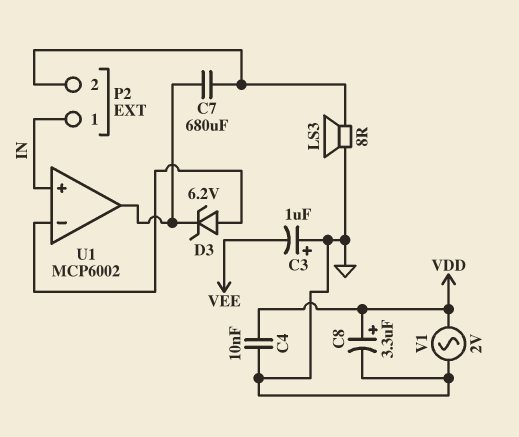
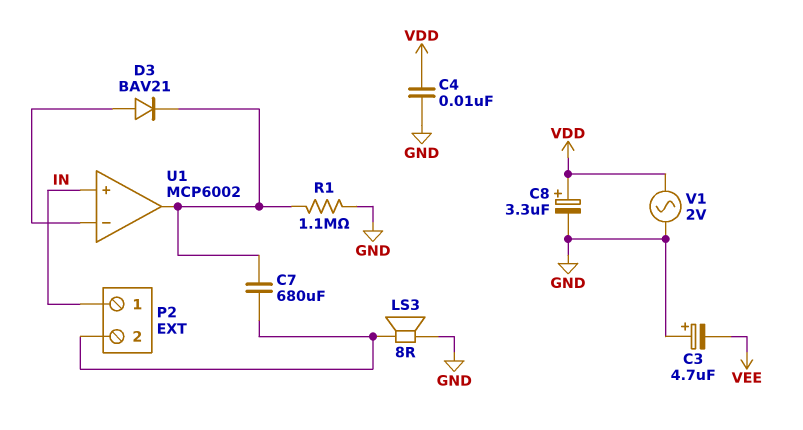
C3: 1uF (plus GND, minus VEE) -> 4.7uF (plus GND, minus VEE)
D3: zener 6.2V (A U1/in-, K U1/out) -> diode BAV21 (A U1/in-, K U1/out)
R1: none -> 1.1M (GND, U1/out)

